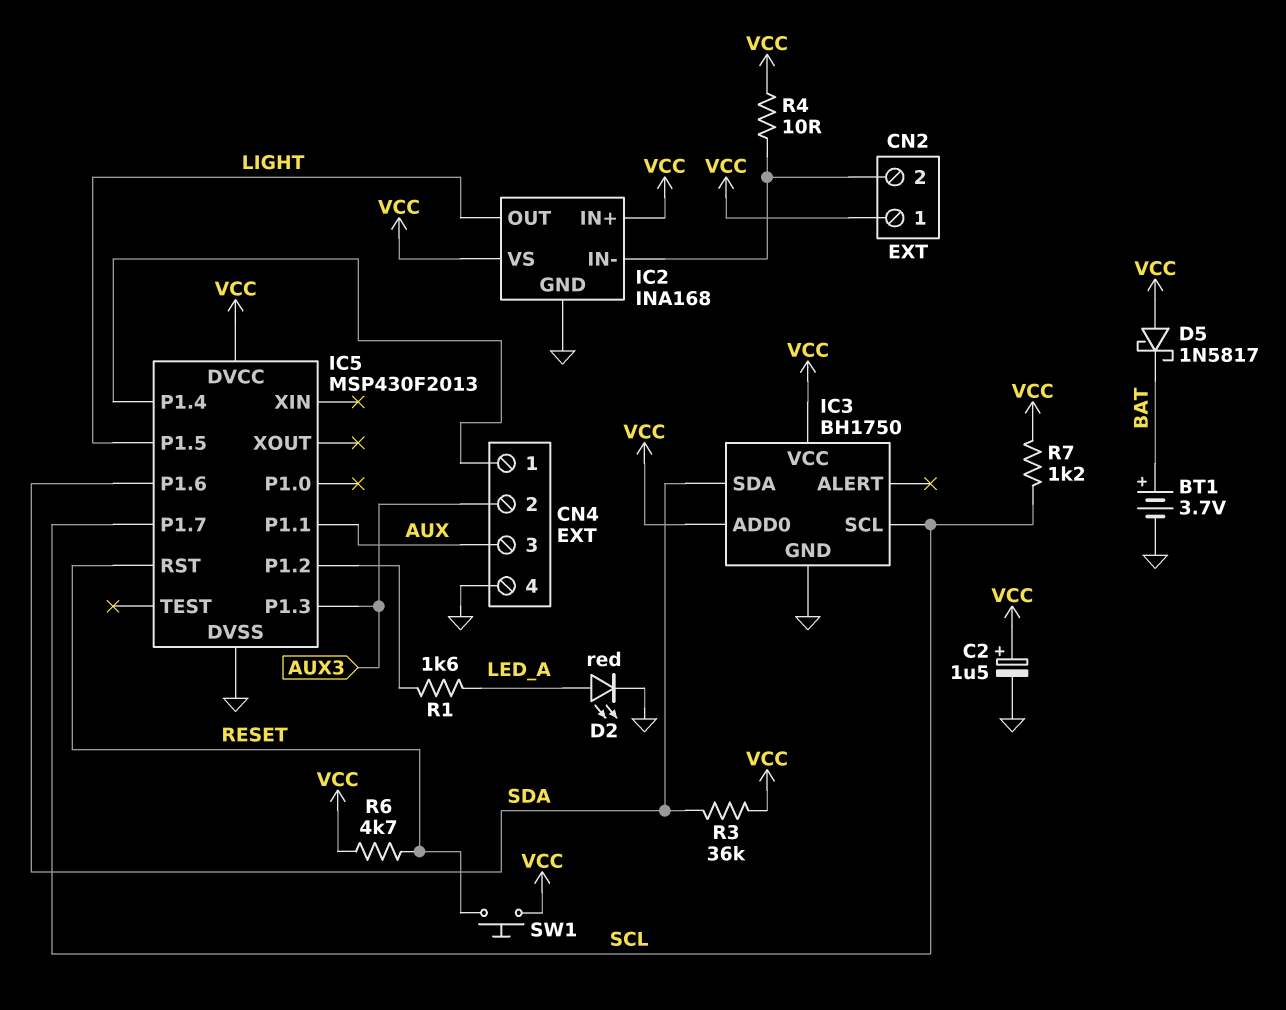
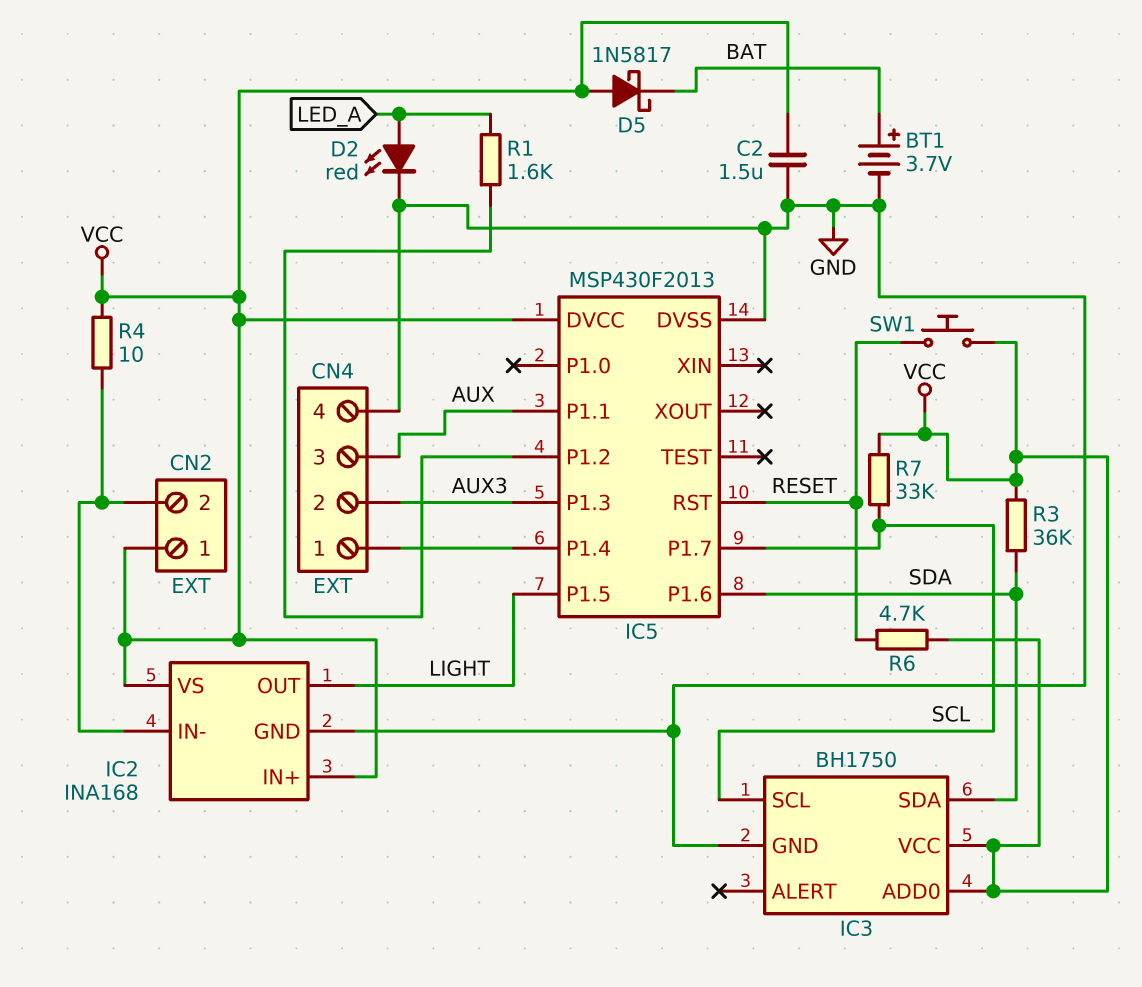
C2: 1.5uF (plus VCC, minus GND) -> 1.5uF (GND, VCC)
R7: 1.2k (SCL, VCC) -> 33k (SCL, VCC)

